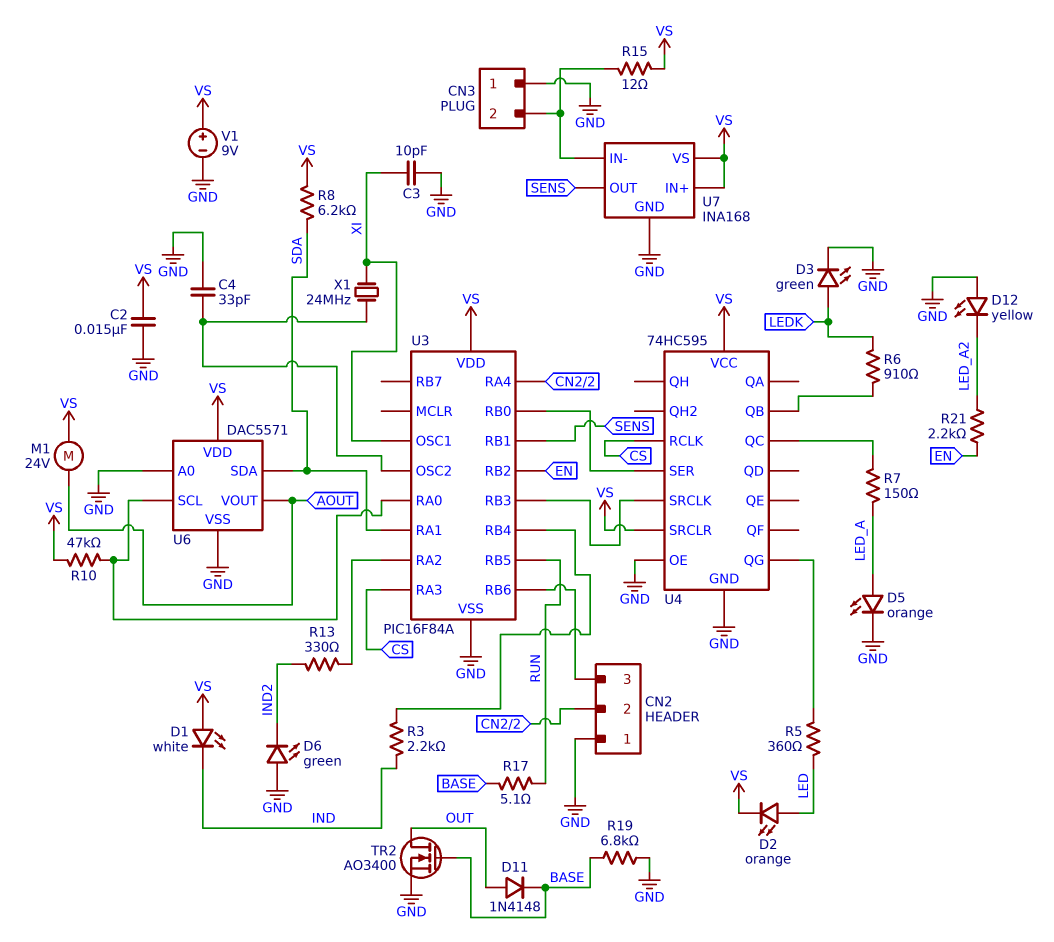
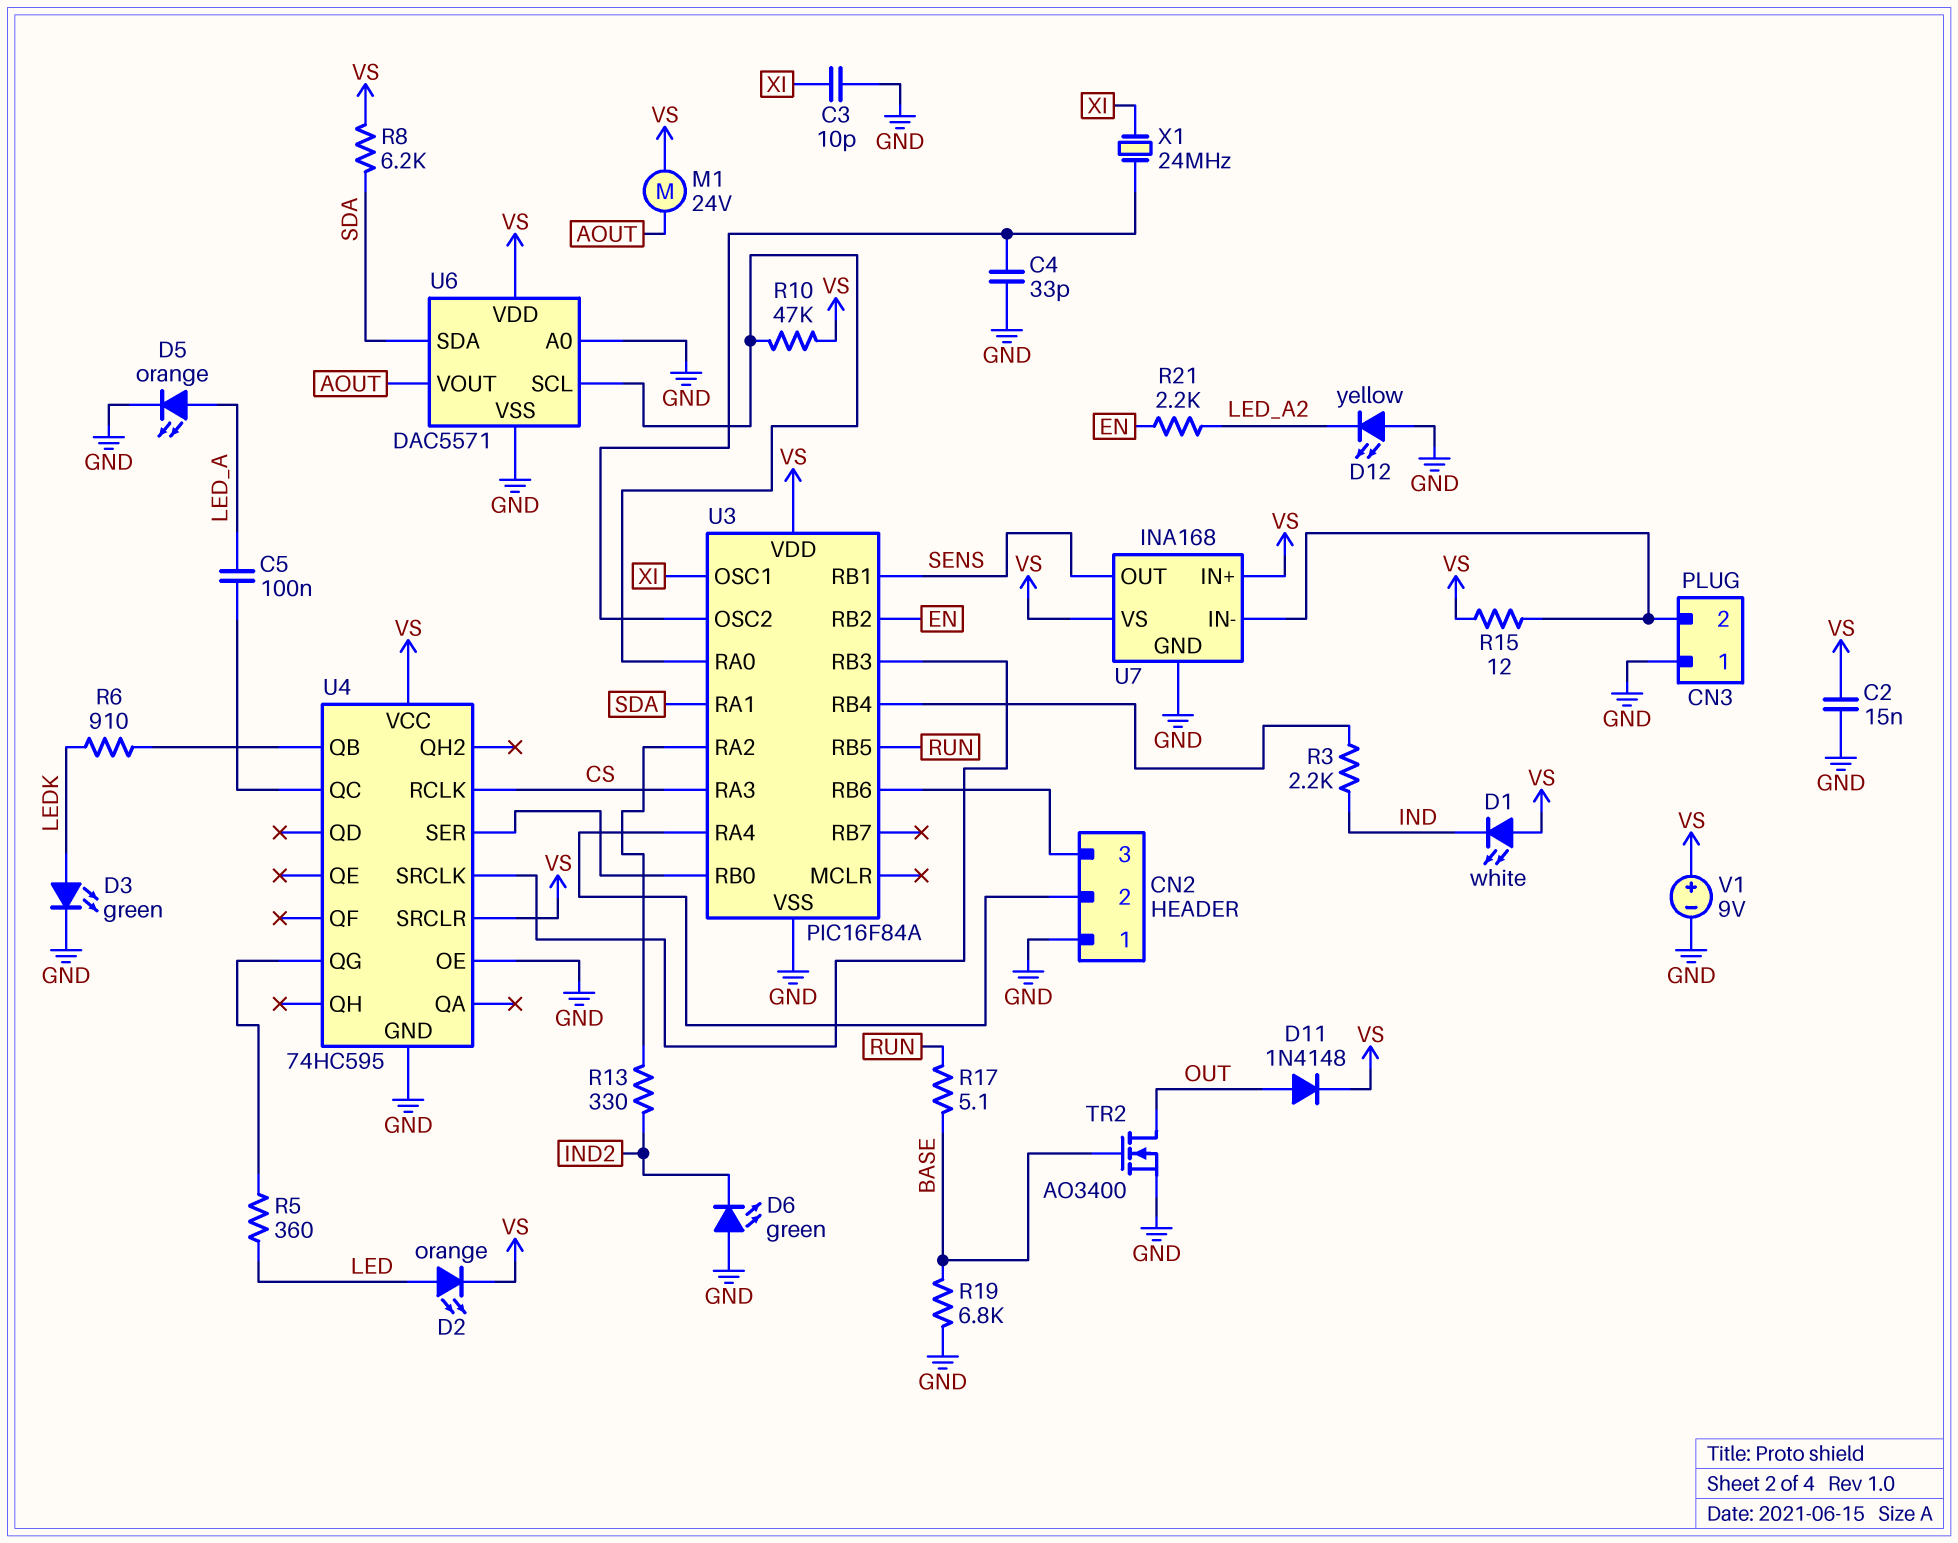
C5: none -> 100nF (LED_A, U4/QC)
D11: diode 1N4148 (A OUT, K BASE) -> diode 1N4148 (A OUT, K VS)
R7: 150 (LED_A, U4/QC) -> none

